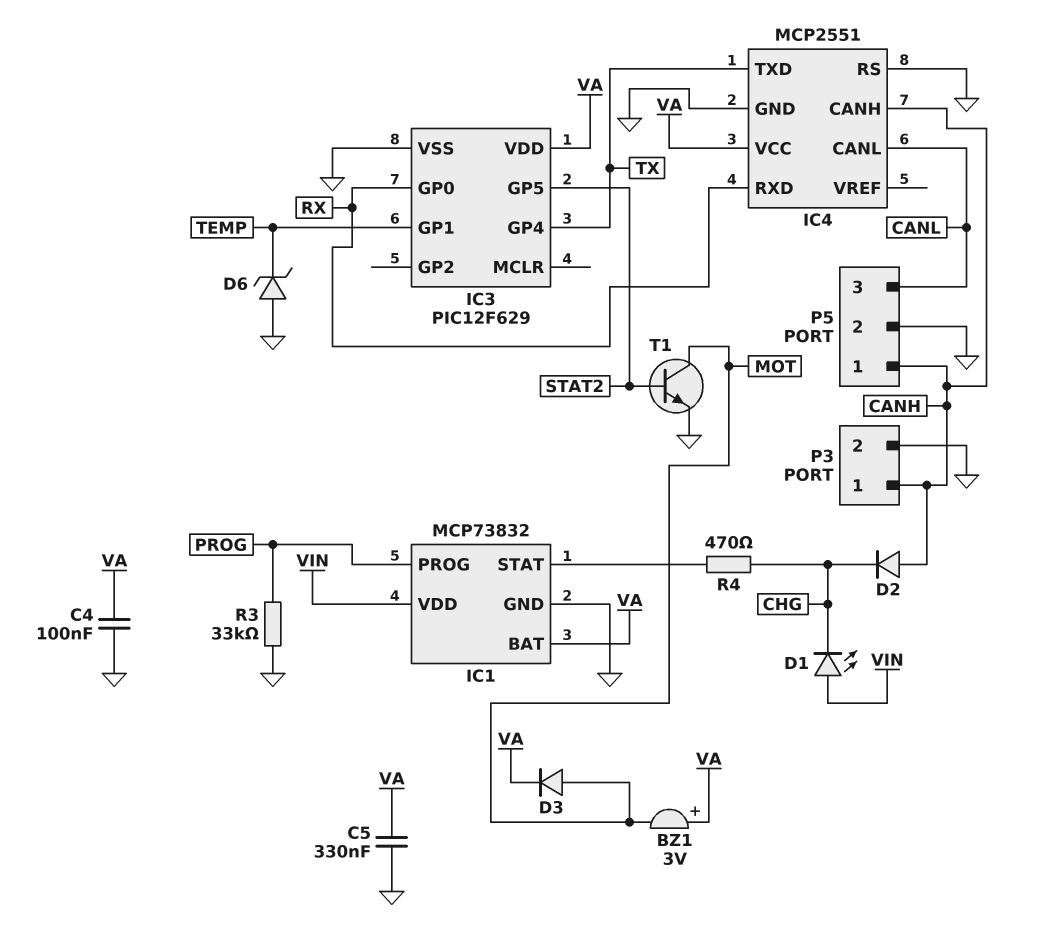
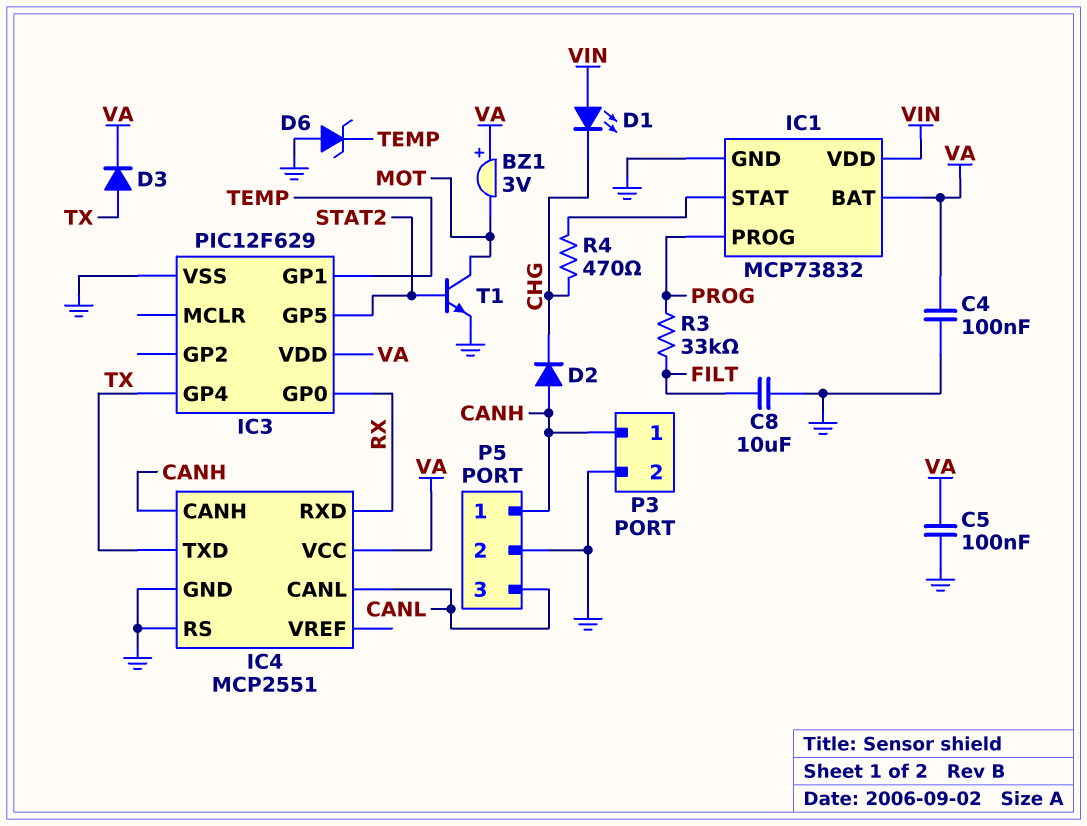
C5: 330nF (GND, VA) -> 100nF (GND, VA)
C8: none -> 10uF (FILT, GND)
D3: diode (A MOT, K VA) -> diode (A TX, K VA)
R3: 33k (GND, PROG) -> 33k (FILT, PROG)

